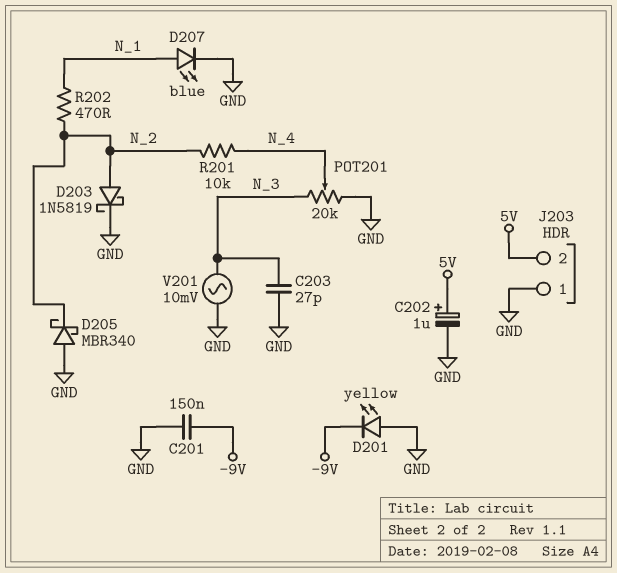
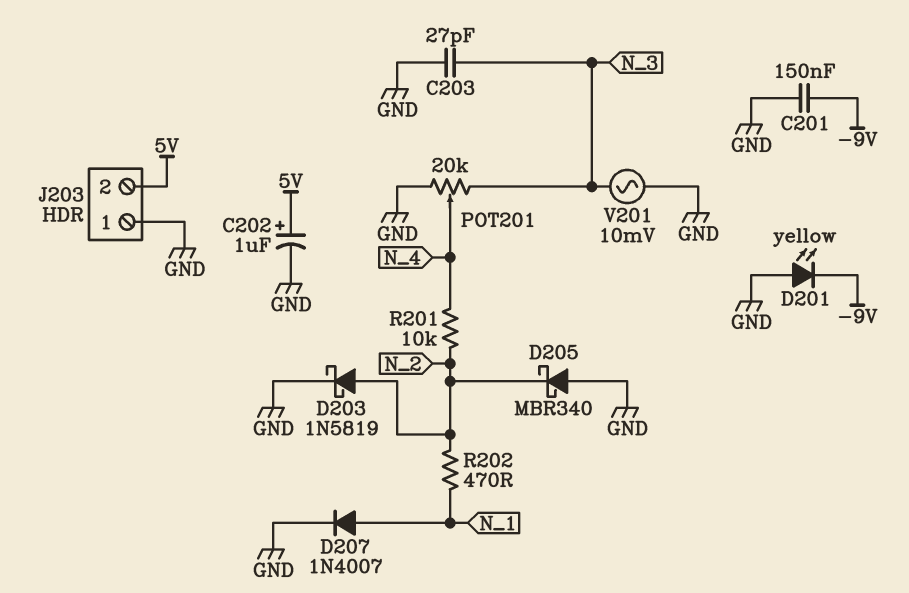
D207: LED blue (A N_1, K GND) -> diode 1N4007 (A N_1, K GND)

